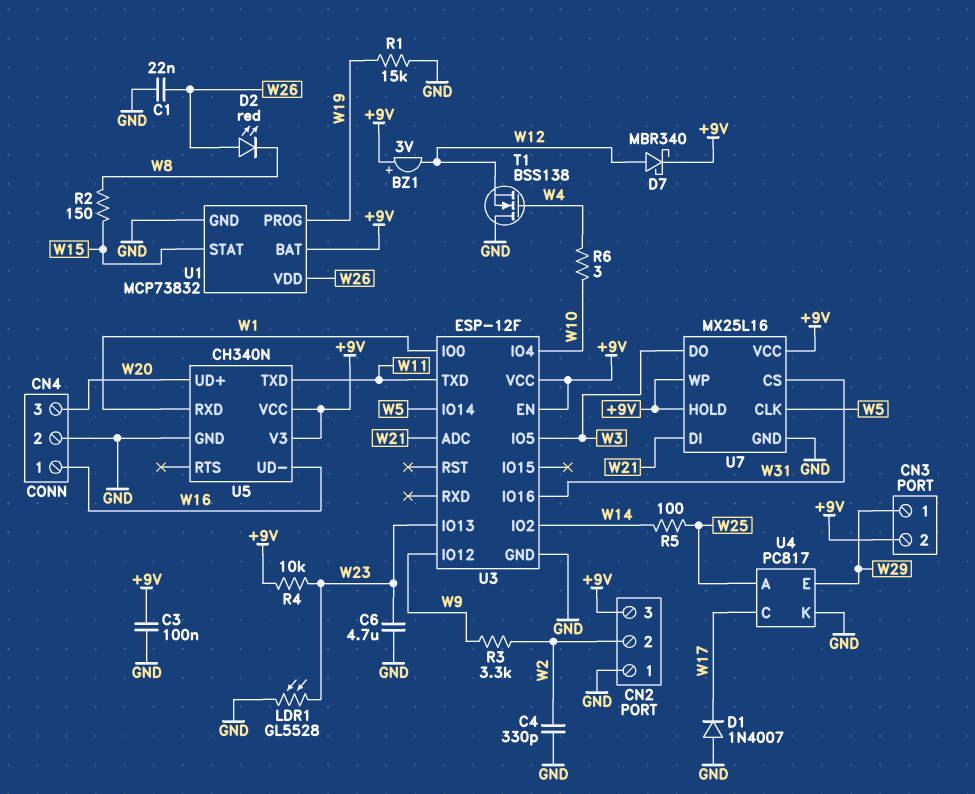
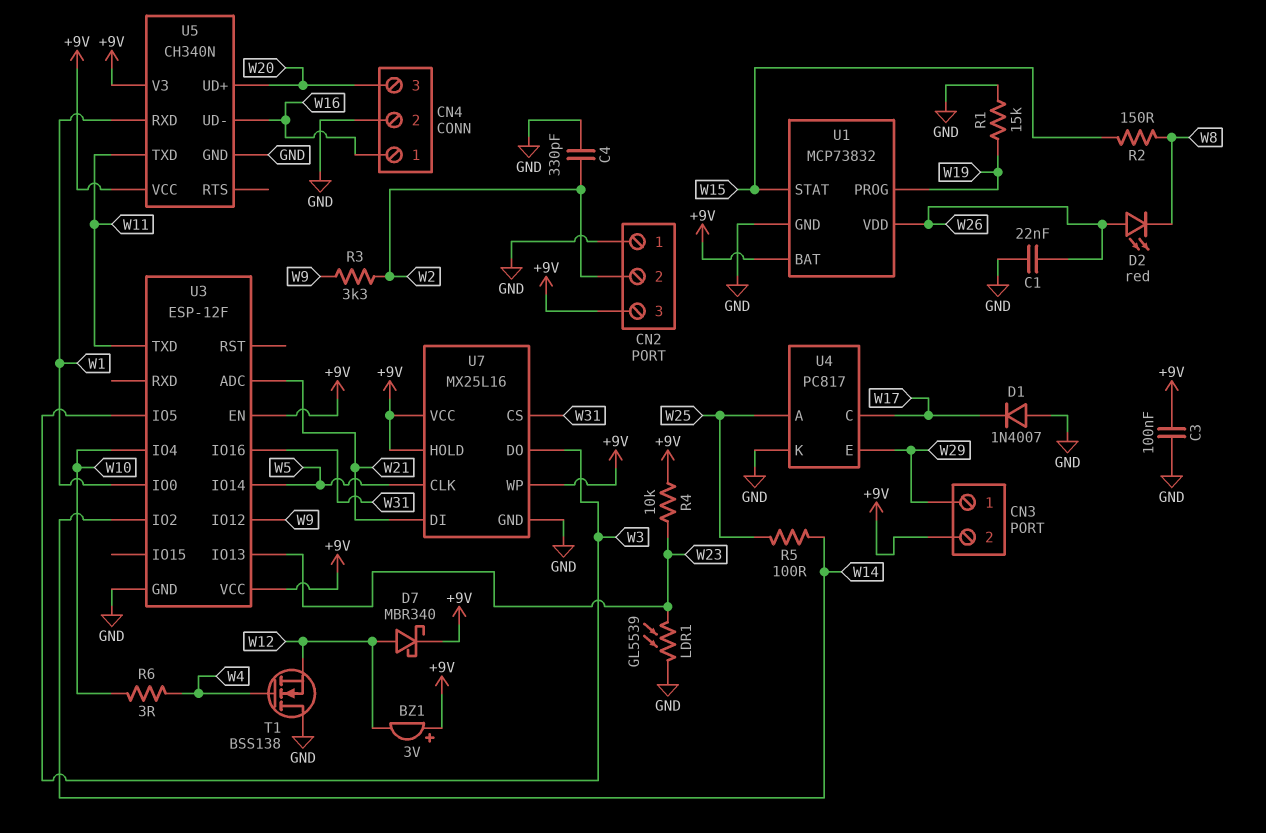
C6: 4.7uF (GND, W23) -> none
LDR1: GL5528 (GND, W23) -> GL5539 (GND, W23)

